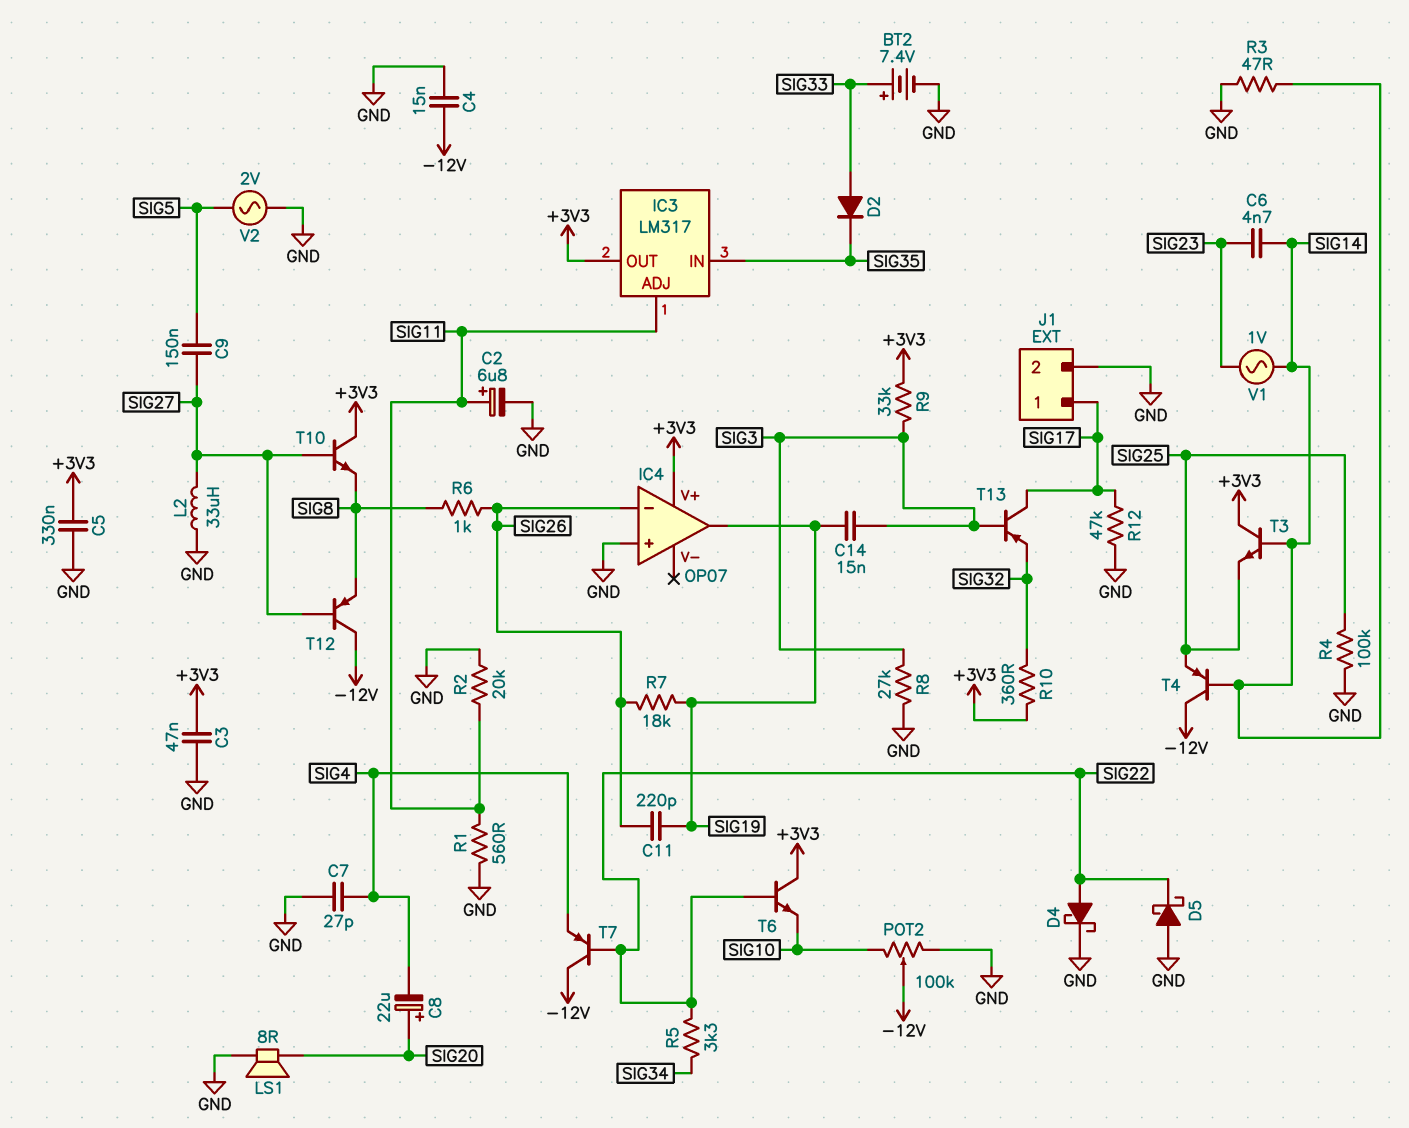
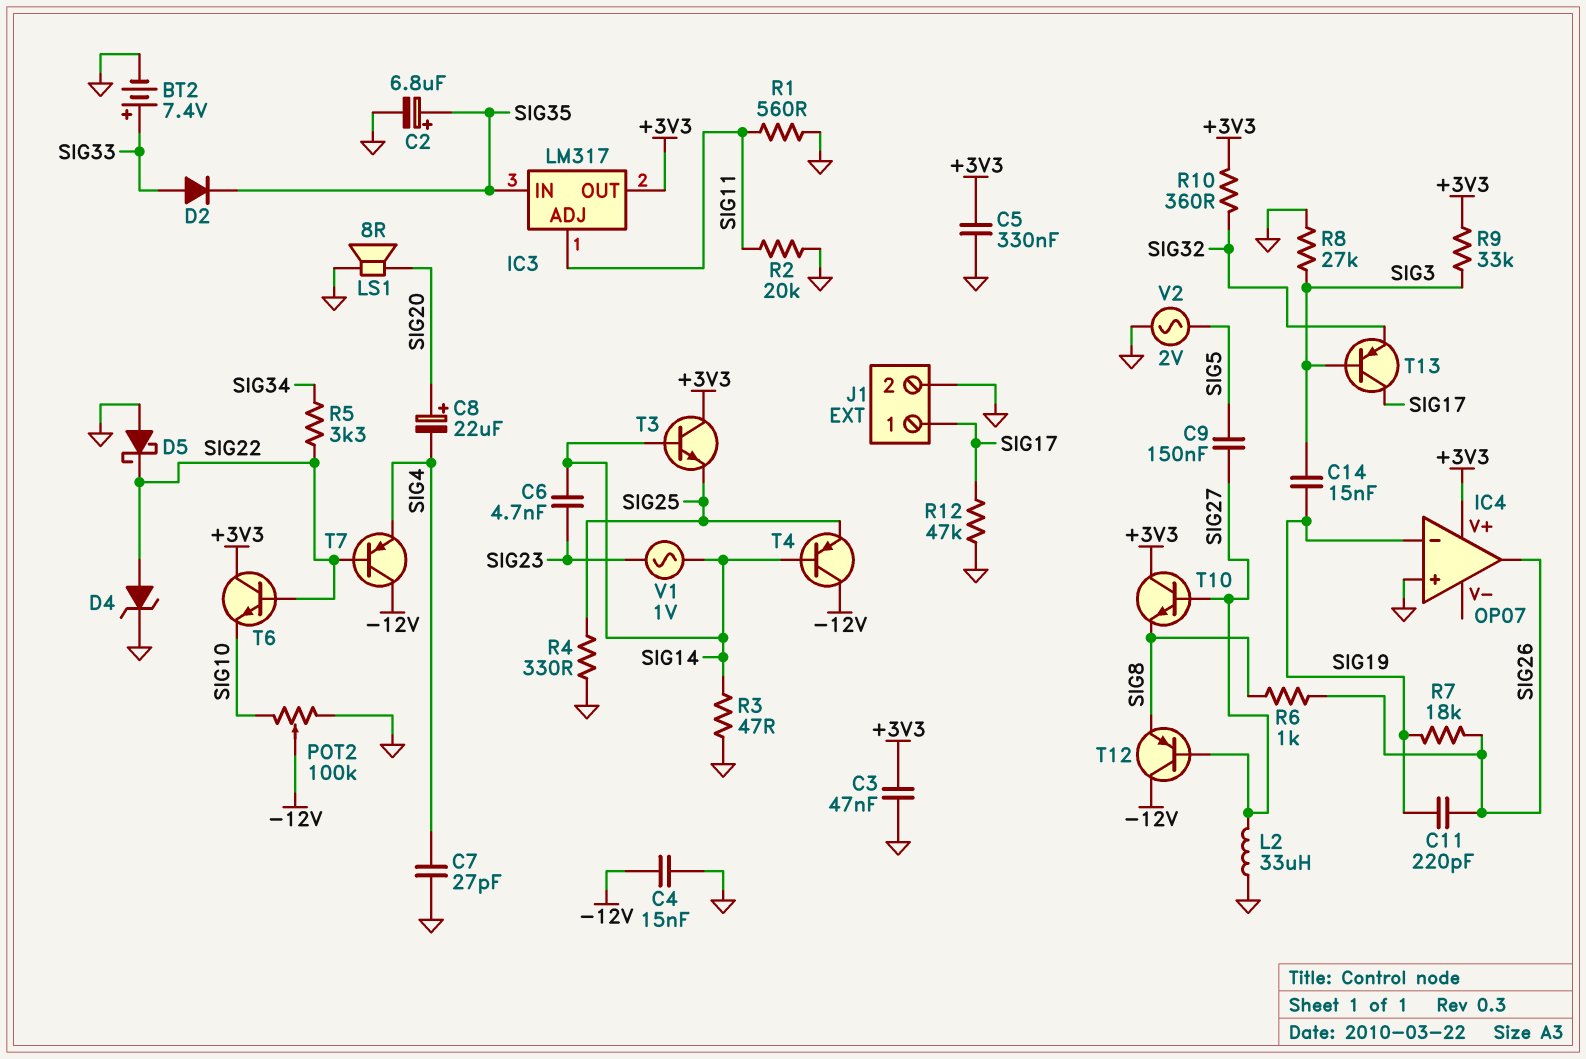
C2: 6.8uF (plus SIG11, minus GND) -> 6.8uF (plus SIG35, minus GND)
D4: schottky (A SIG22, K GND) -> zener (A SIG22, K GND)
IC4 pin in-: SIG26 -> SIG19
IC4 pin out: SIG19 -> SIG26
R4: 100k (GND, SIG25) -> 330 (GND, SIG25)

